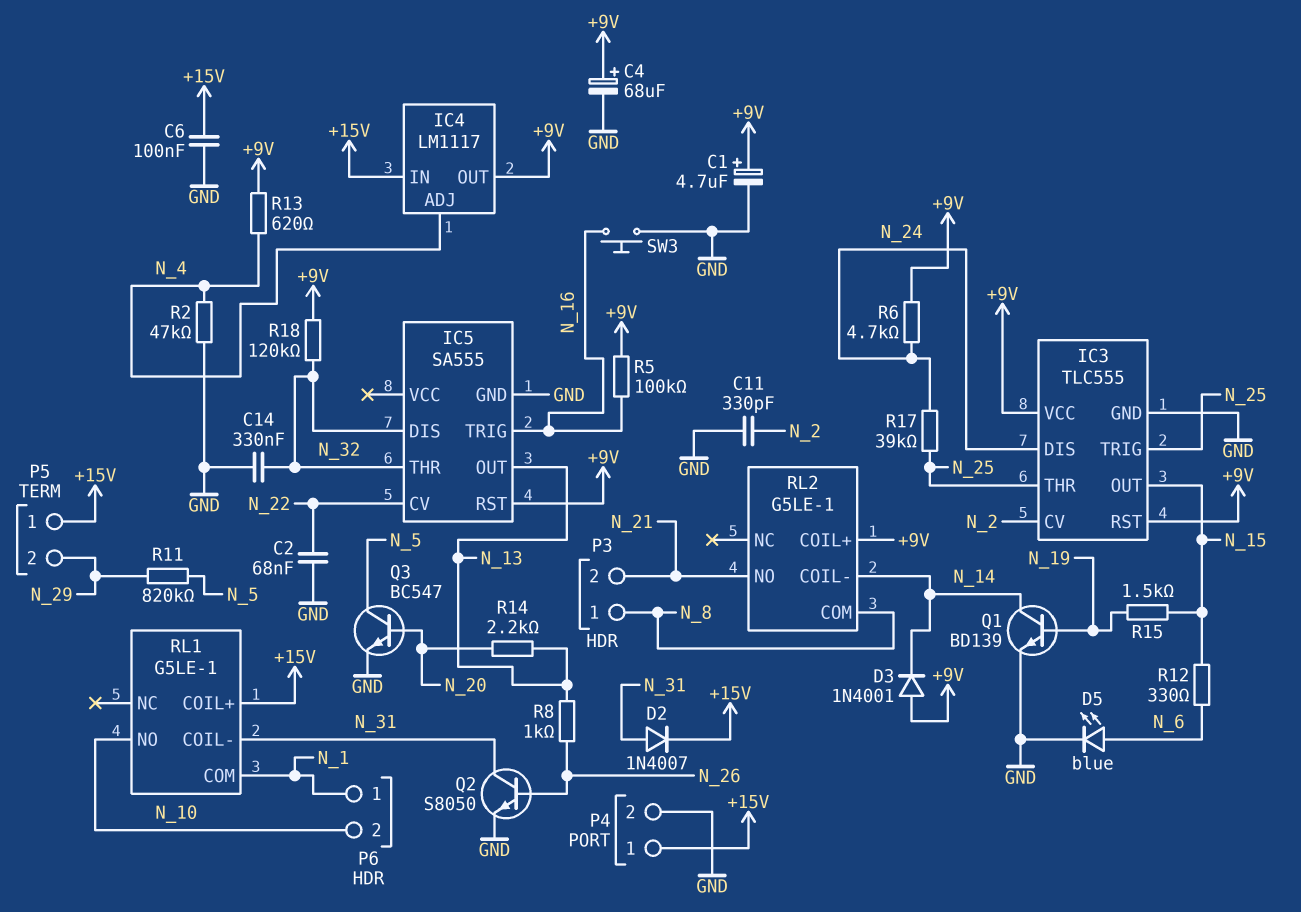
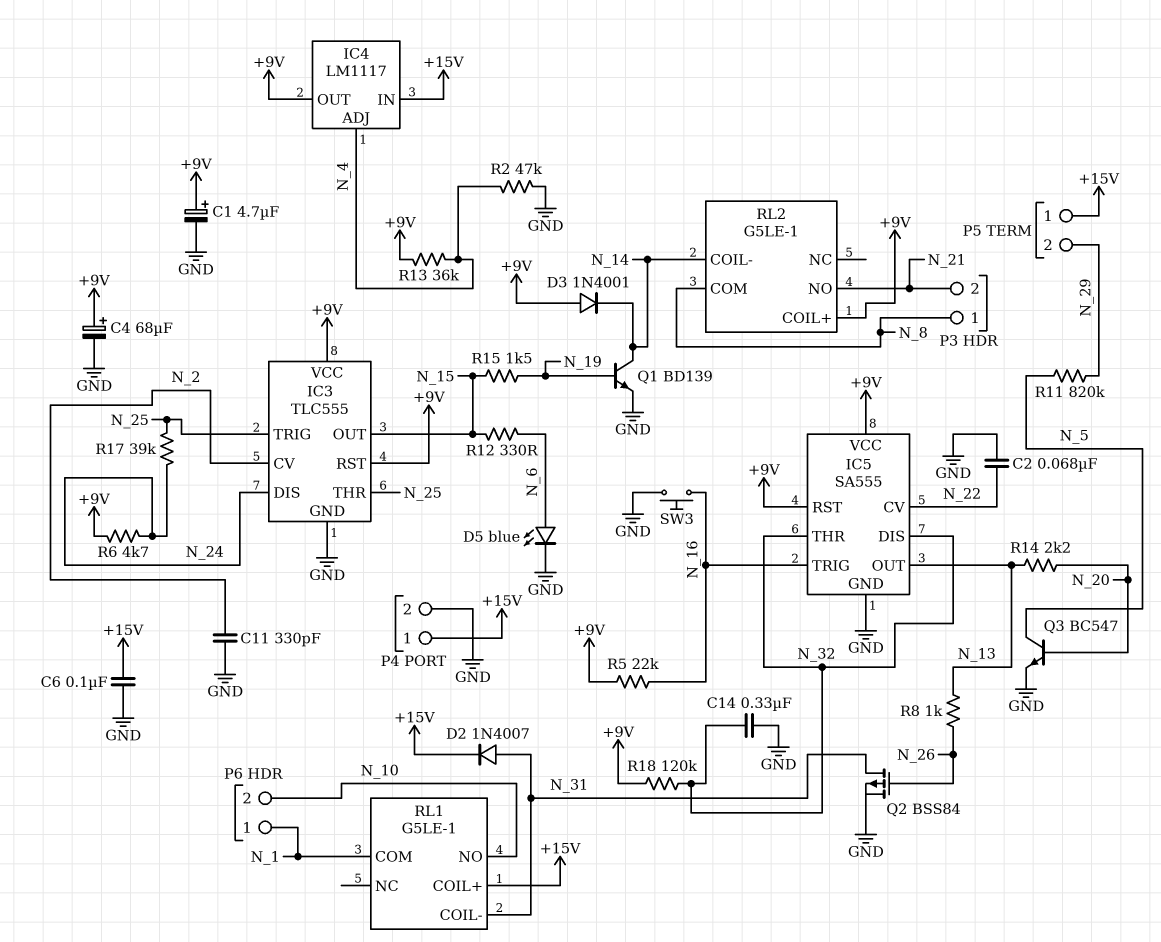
IC5 pin VCC: none -> +9V
Q2: NPN S8050 (B N_26, C N_31, E GND) -> PMOS BSS84 (G N_26, D N_31, S GND)
R5: 100k (+9V, N_16) -> 22k (+9V, N_16)
R13: 620 (+9V, N_4) -> 36k (+9V, N_4)

